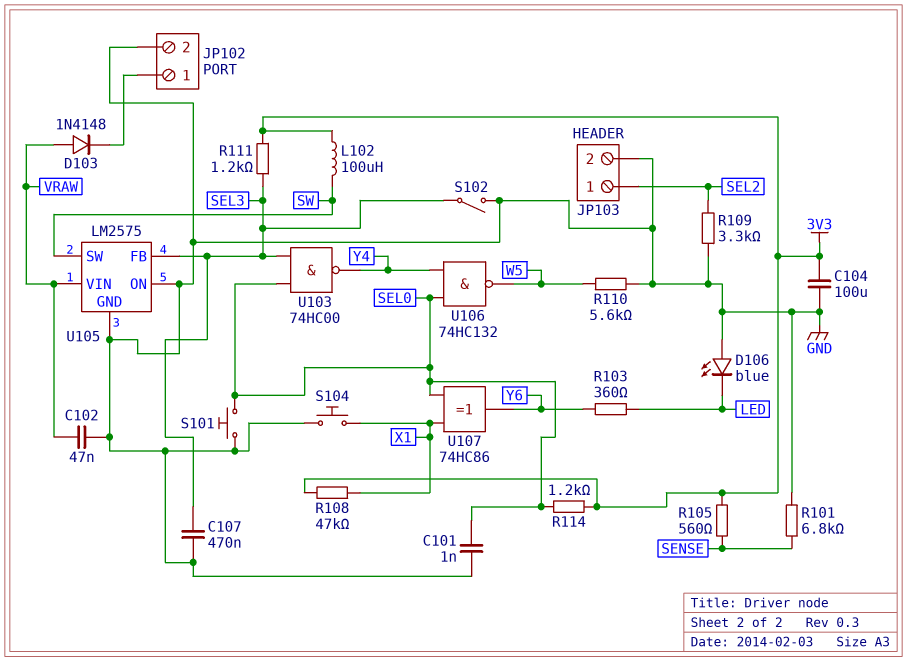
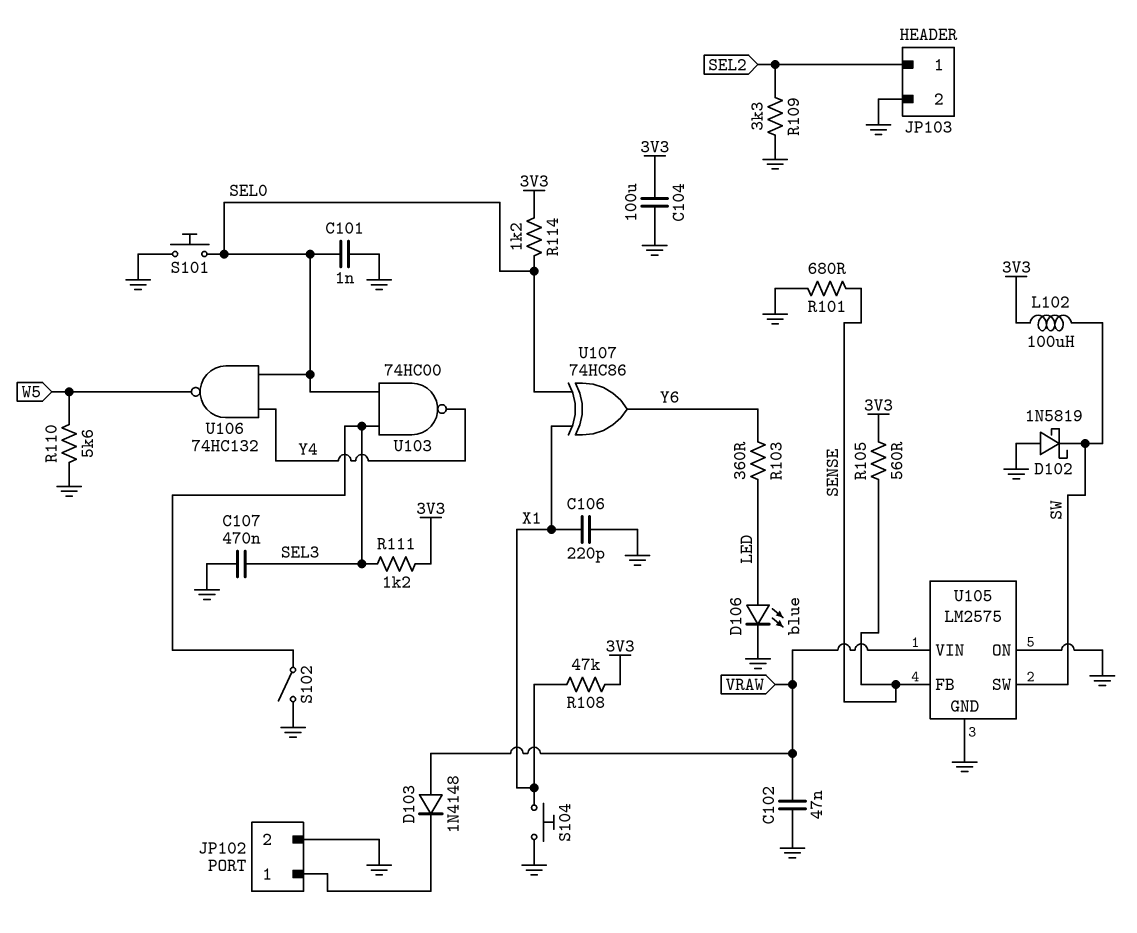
C106: none -> 220pF (GND, X1)
D102: none -> schottky 1N5819 (A GND, K SW)
D106: LED blue (A GND, K LED) -> LED blue (A LED, K GND)
R101: 6.8k (GND, SENSE) -> 680 (GND, SENSE)
U105 pin FB: SEL3 -> SENSE

